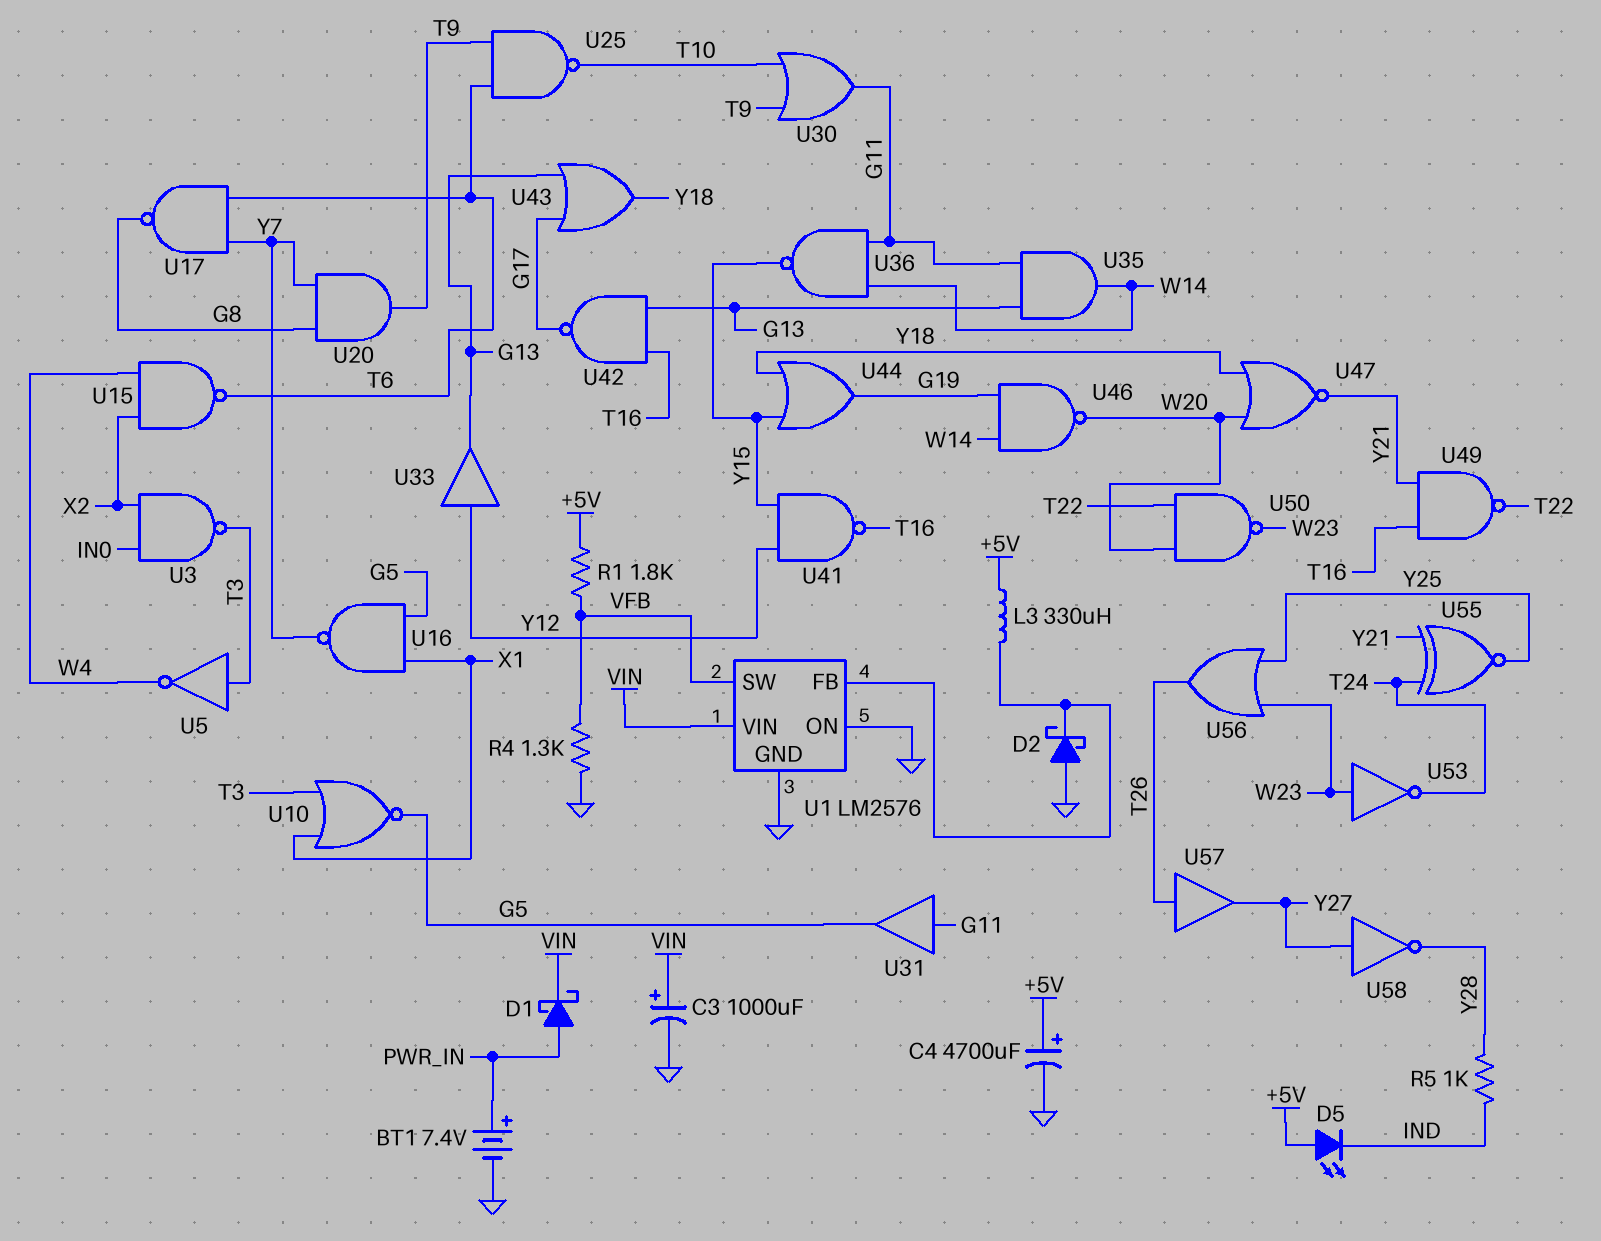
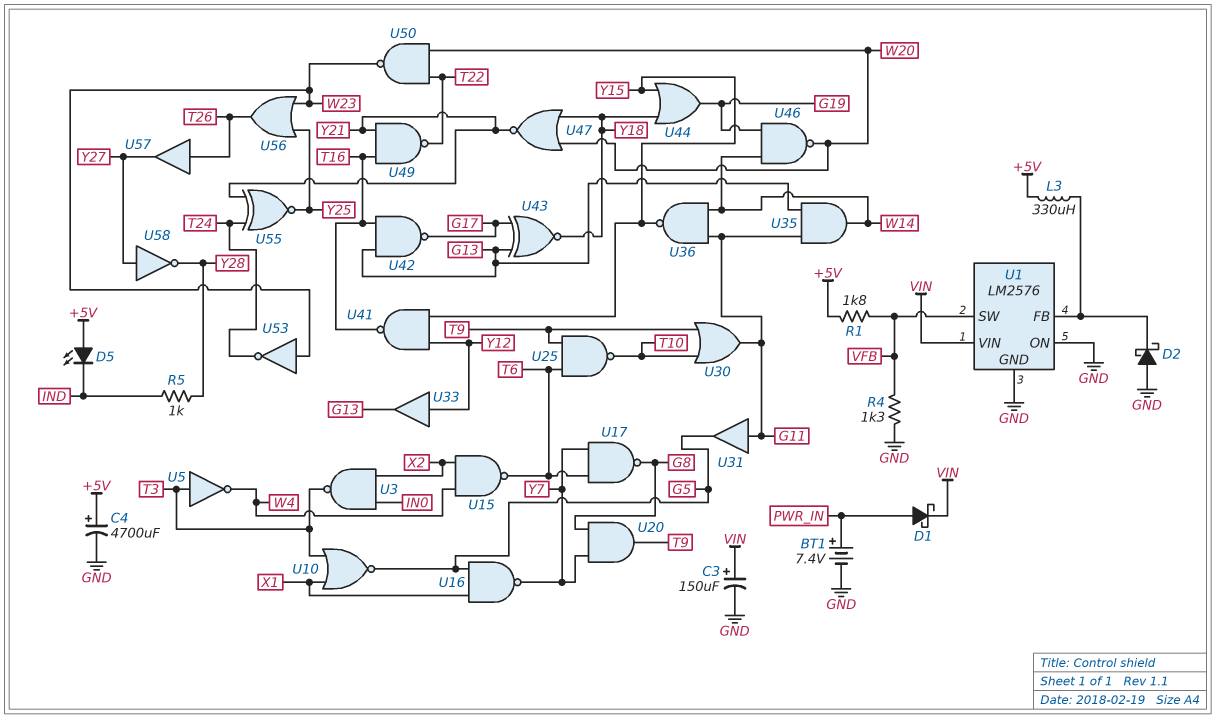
C3: 1000uF (plus VIN, minus GND) -> 150uF (plus VIN, minus GND)
U43: OR (in G13, in G17, out Y18) -> XNOR (in G13, in G17, out Y18)

